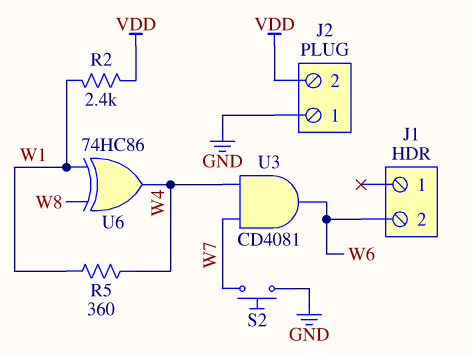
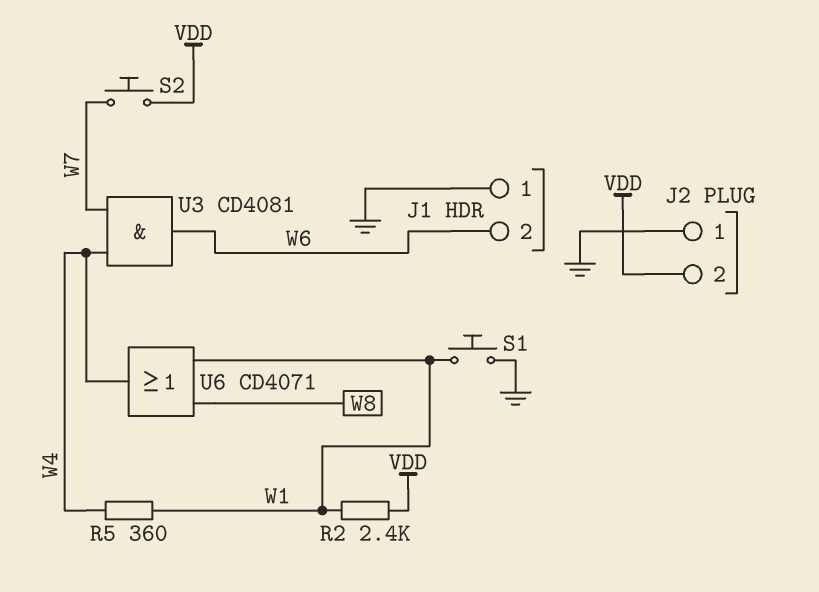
J1 pin 1: none -> GND
S1: none -> button (GND, W1)
S2: button (GND, W7) -> button (VDD, W7)
U6: XOR 74HC86 (in W1, in W8, out W4) -> OR CD4071 (in W1, in W8, out W4)

